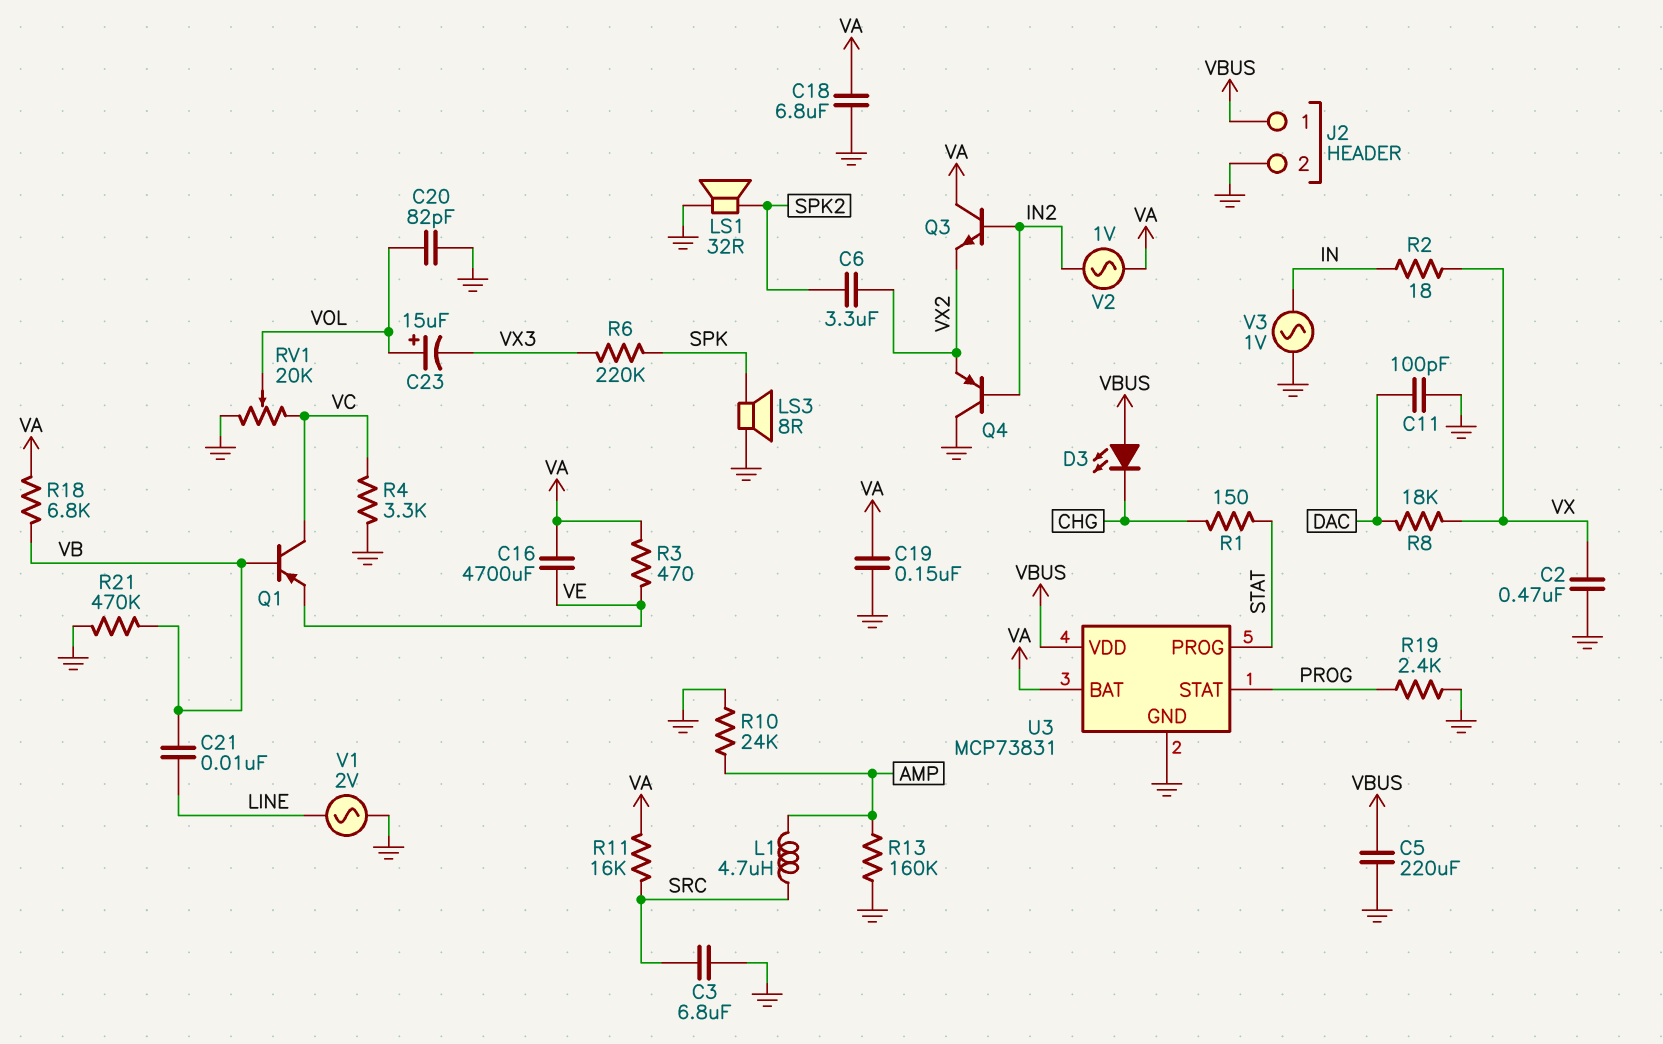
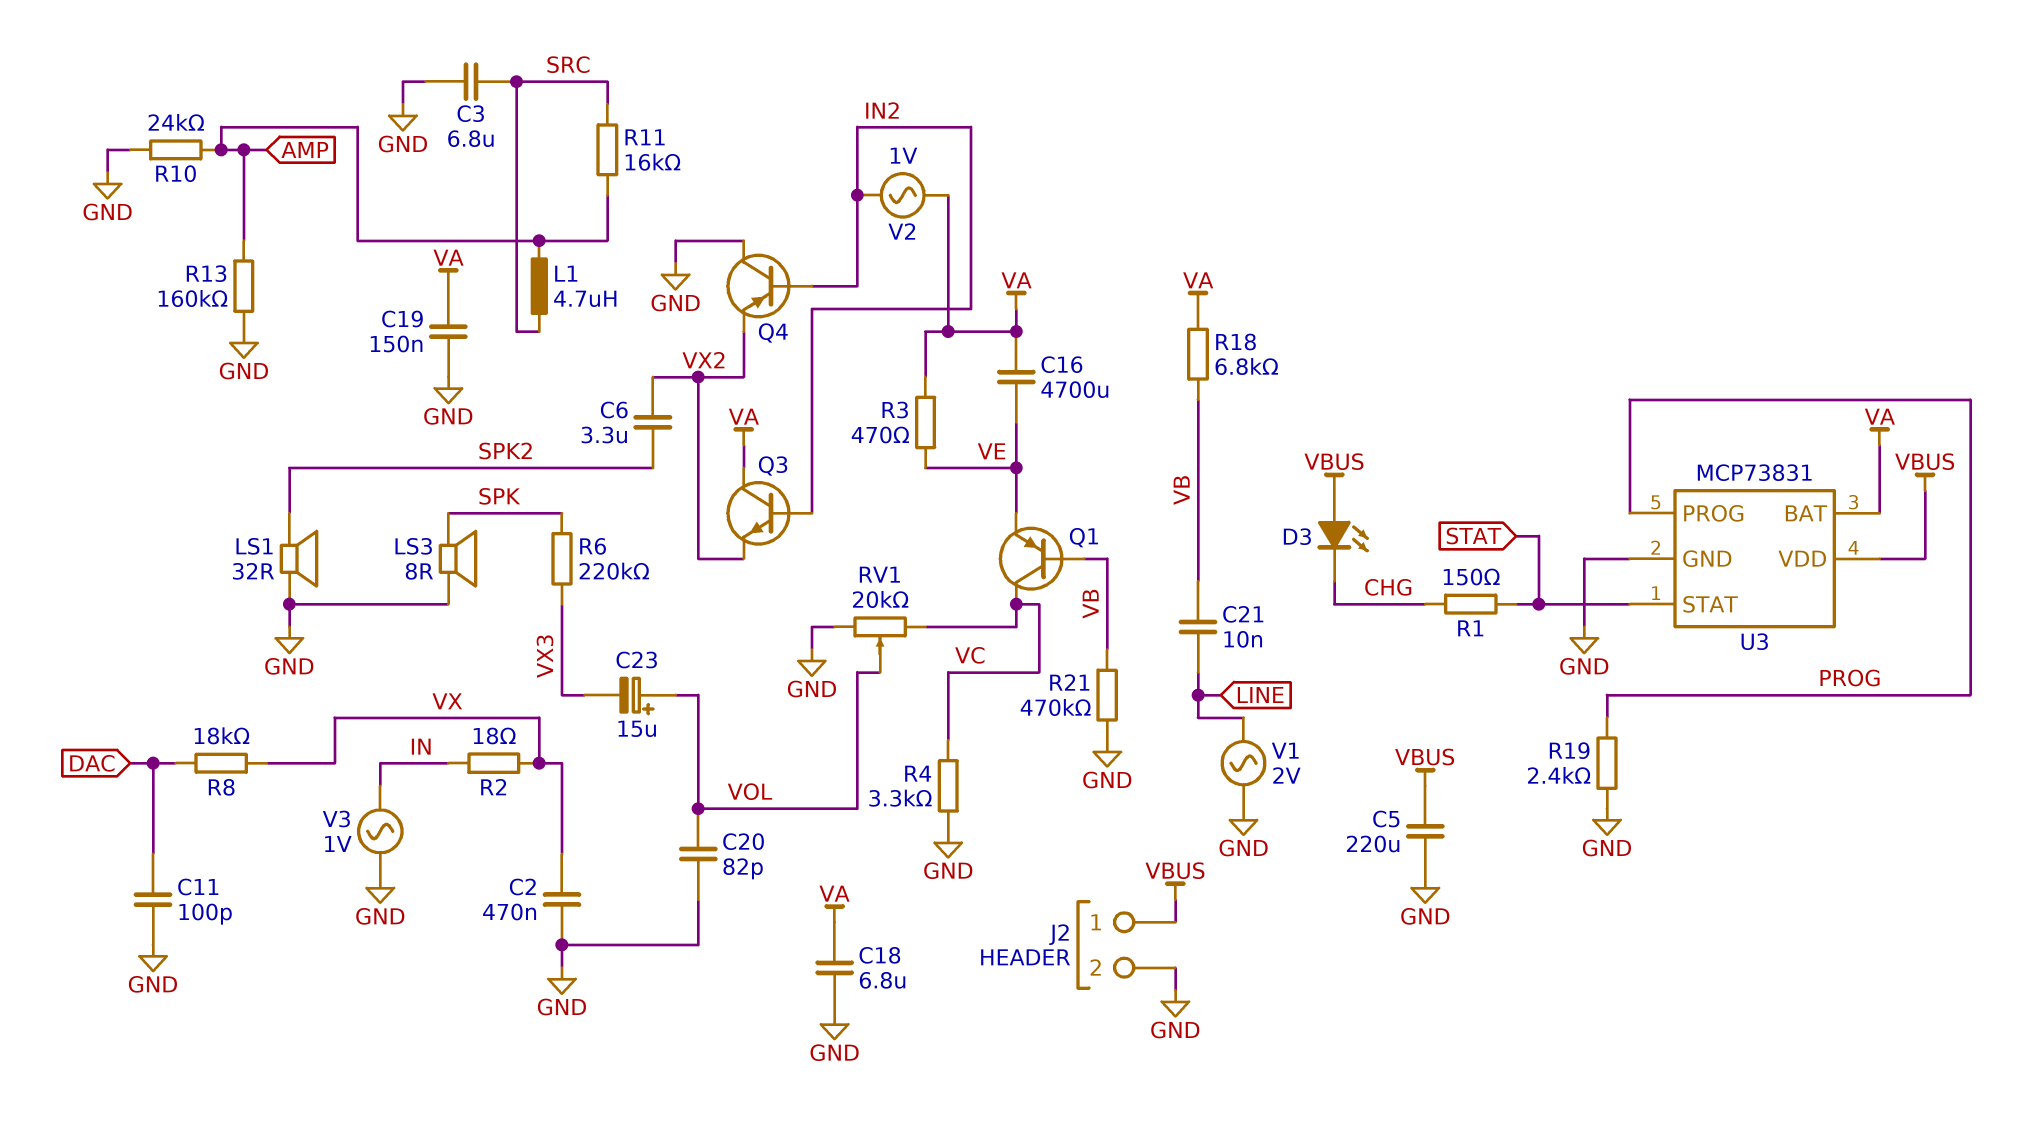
R11: 16k (SRC, VA) -> 16k (AMP, SRC)
U3 pin PROG: STAT -> PROG
U3 pin STAT: PROG -> STAT

